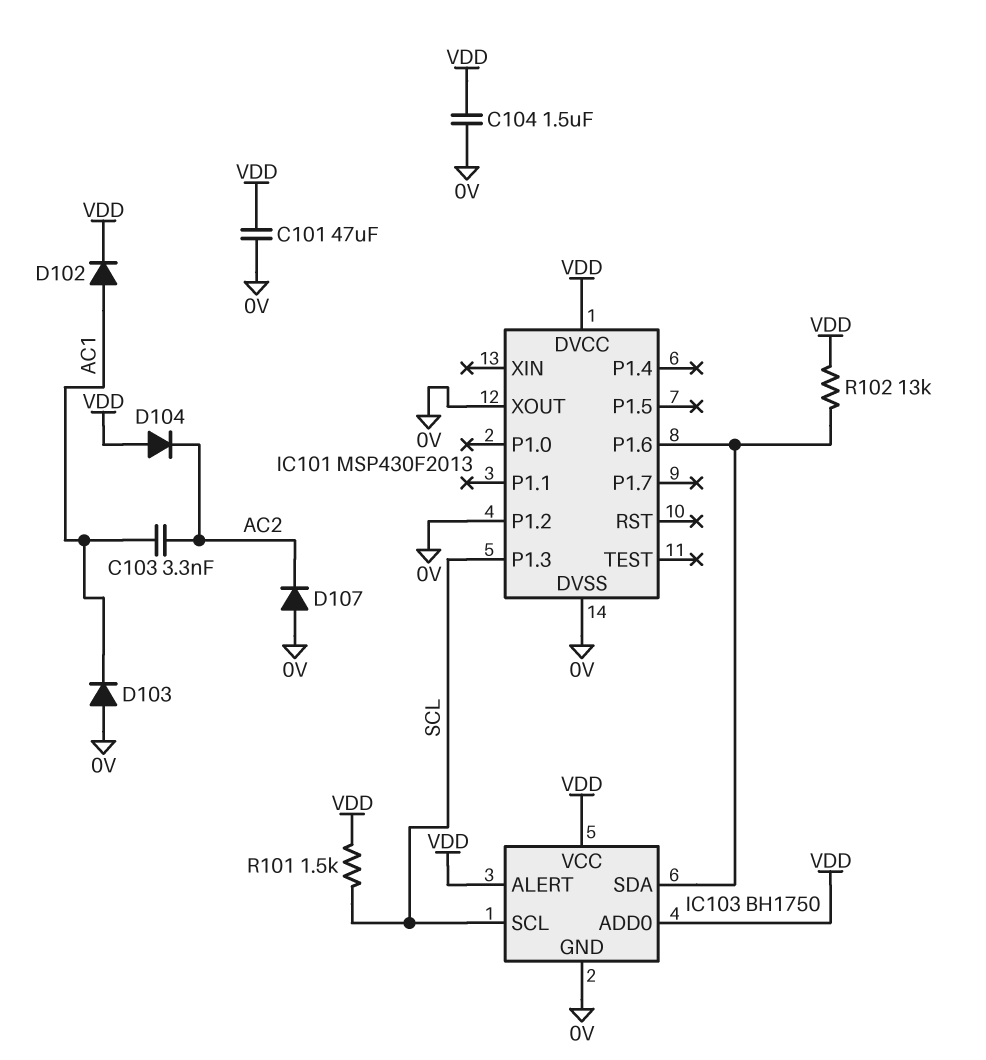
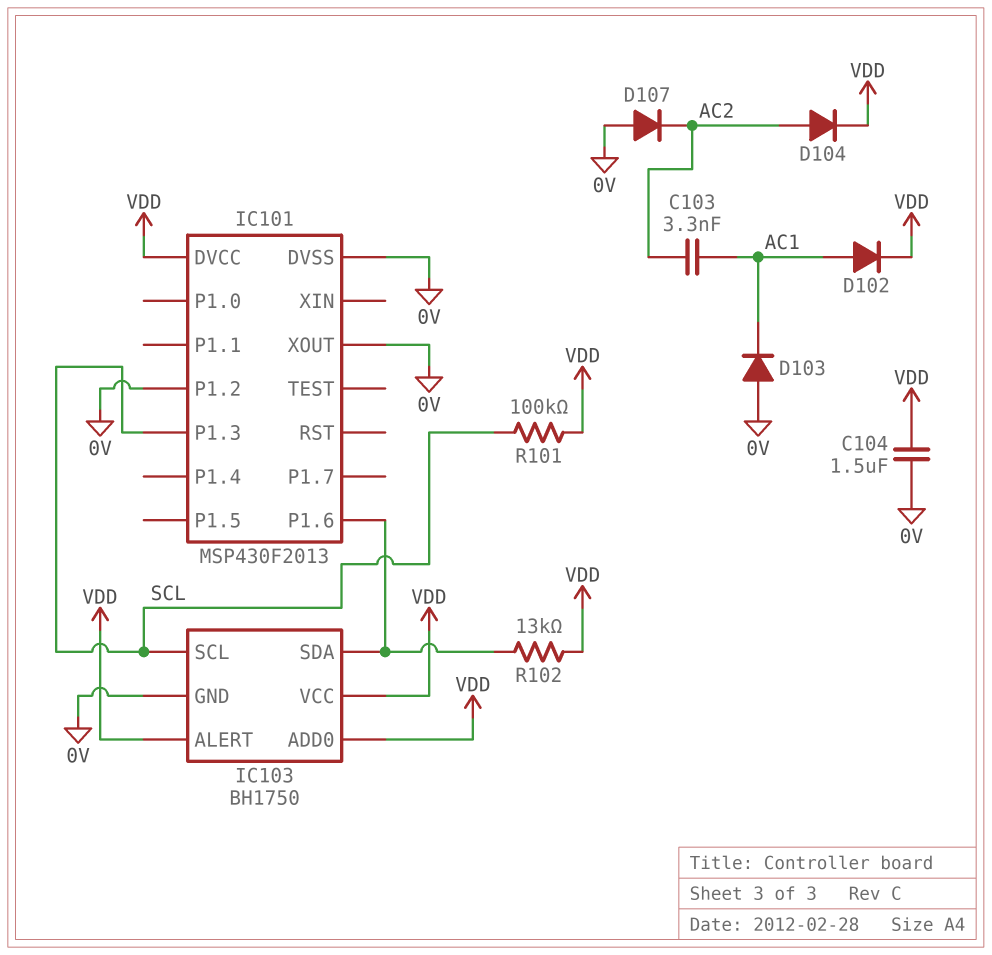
C101: 47uF (0V, VDD) -> none
D104: diode (A VDD, K AC2) -> diode (A AC2, K VDD)
R101: 1.5k (SCL, VDD) -> 100k (SCL, VDD)

